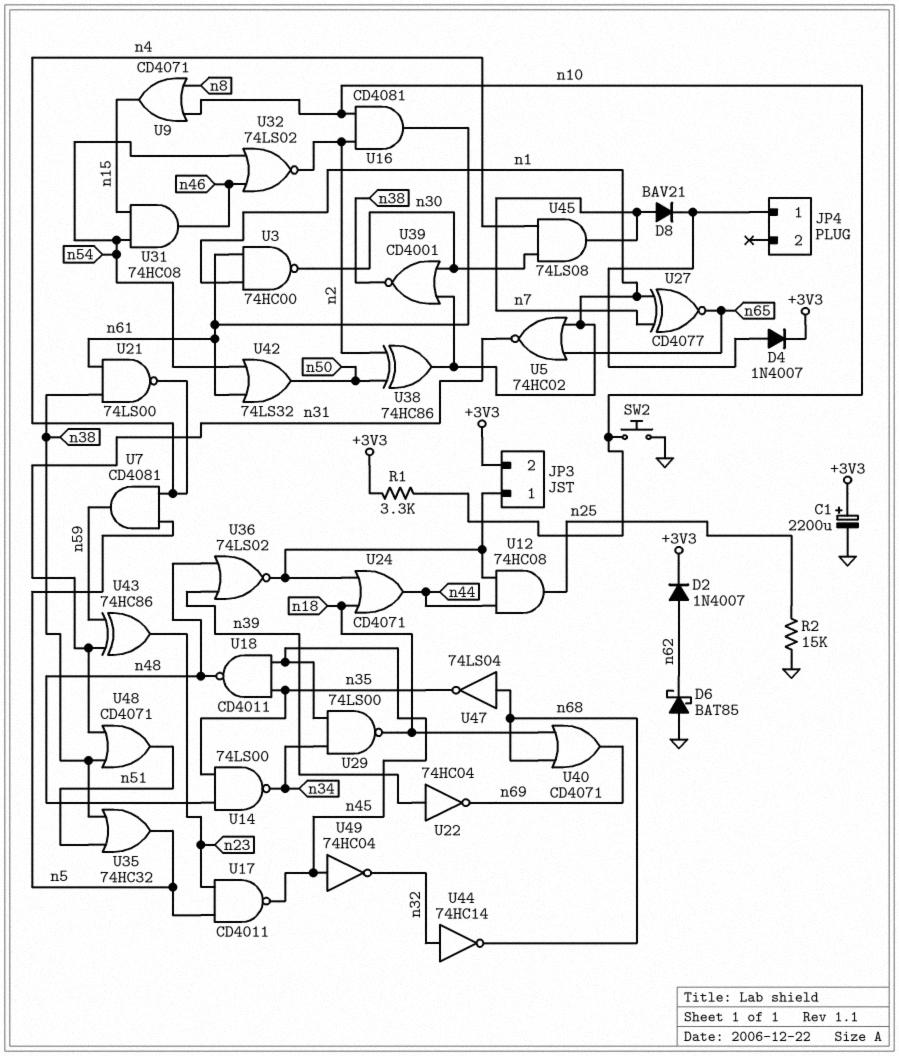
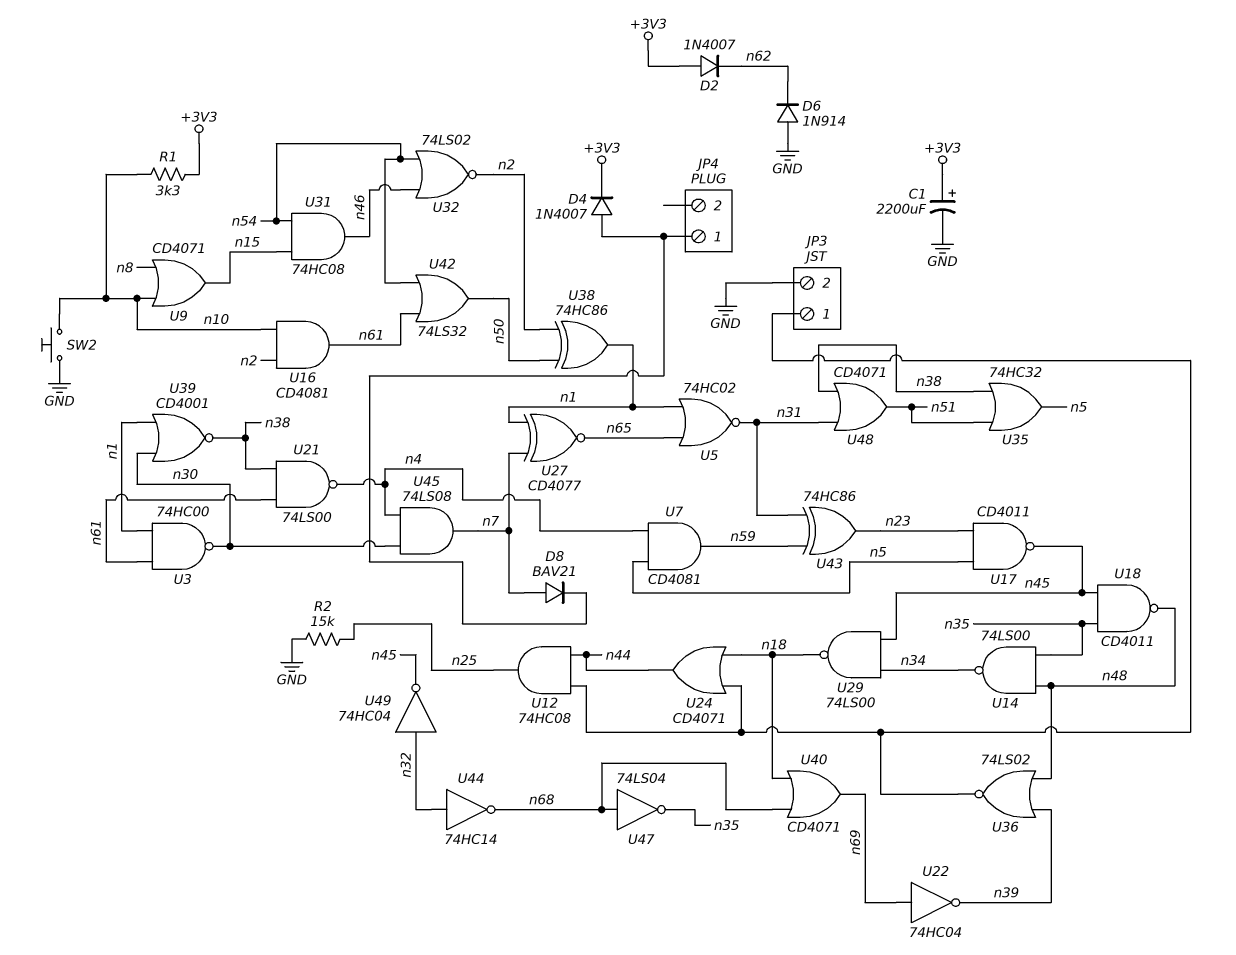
D2: diode 1N4007 (A n62, K +3V3) -> diode 1N4007 (A +3V3, K n62)
D6: schottky BAT85 (A GND, K n62) -> diode 1N914 (A GND, K n62)
JP3 pin 2: +3V3 -> GND
U22: NOT 74HC04 (in n39, out n69) -> NOT 74HC04 (in n69, out n39)
U49: NOT 74HC04 (in n45, out n32) -> NOT 74HC04 (in n32, out n45)

